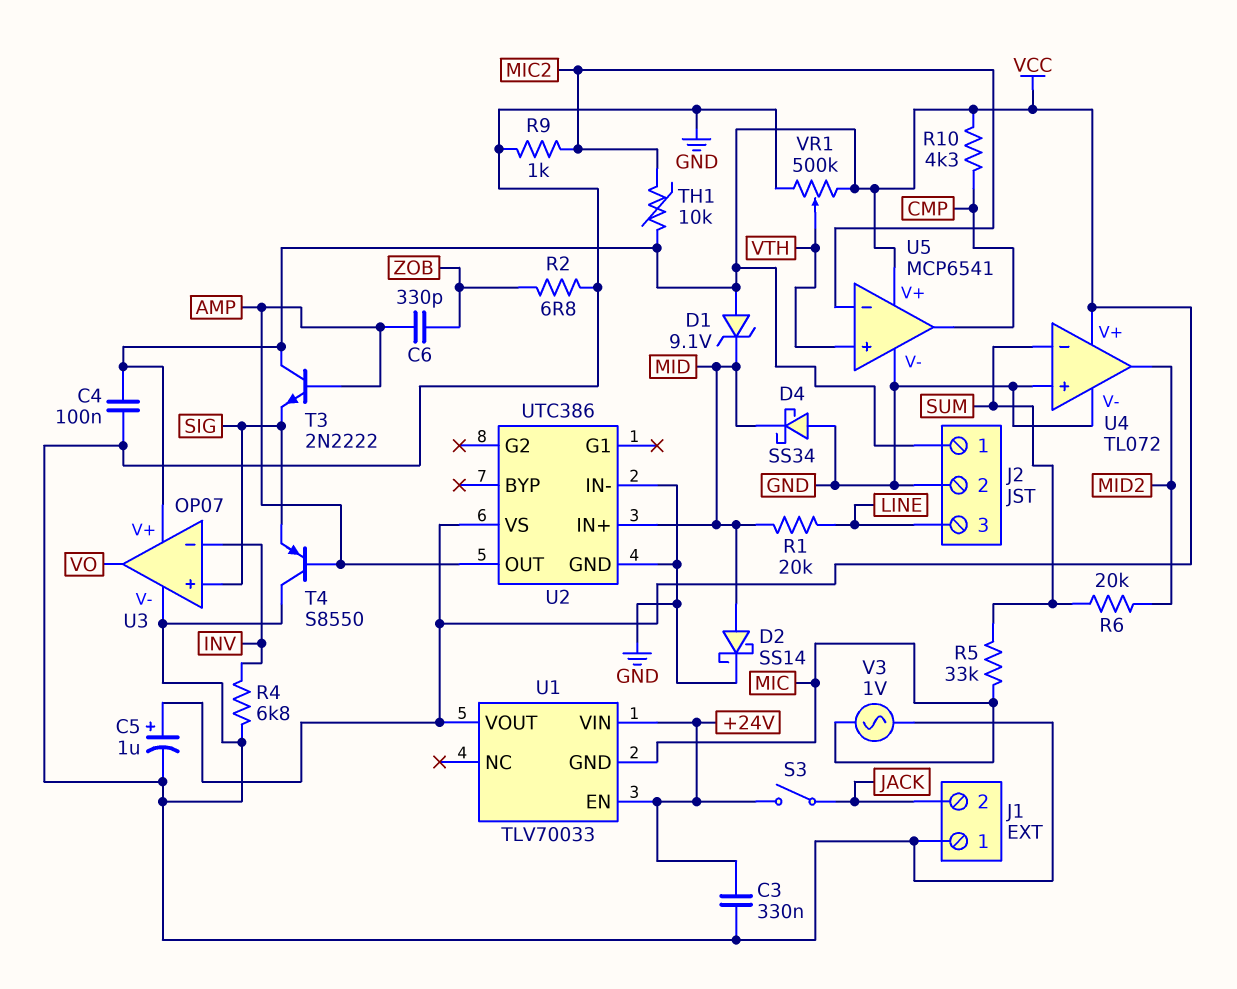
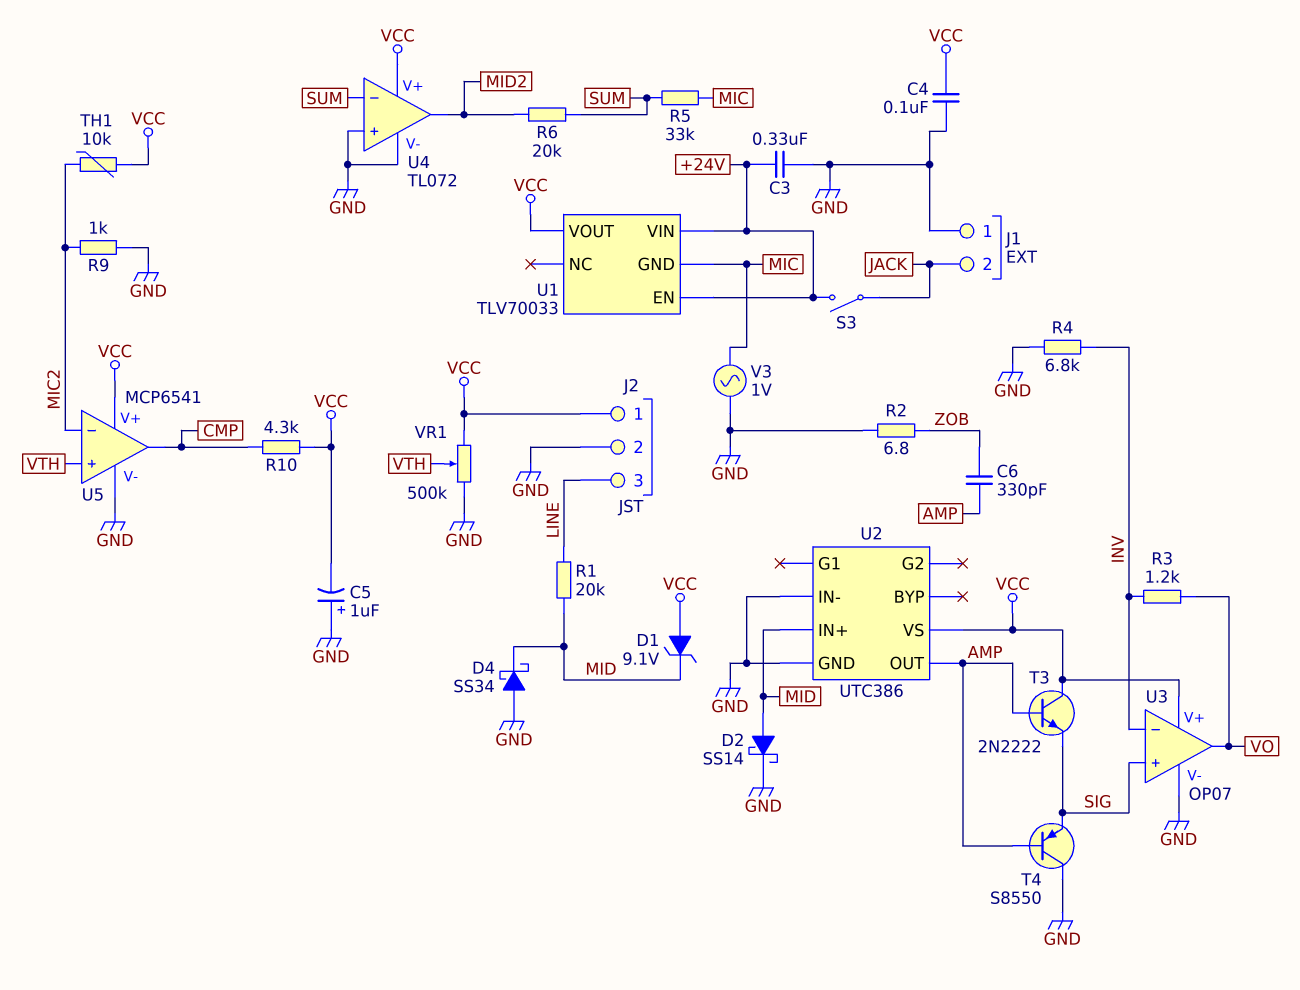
C5: 1uF (plus VCC, minus GND) -> 1uF (plus GND, minus VCC)
R3: none -> 1.2k (INV, VO)

